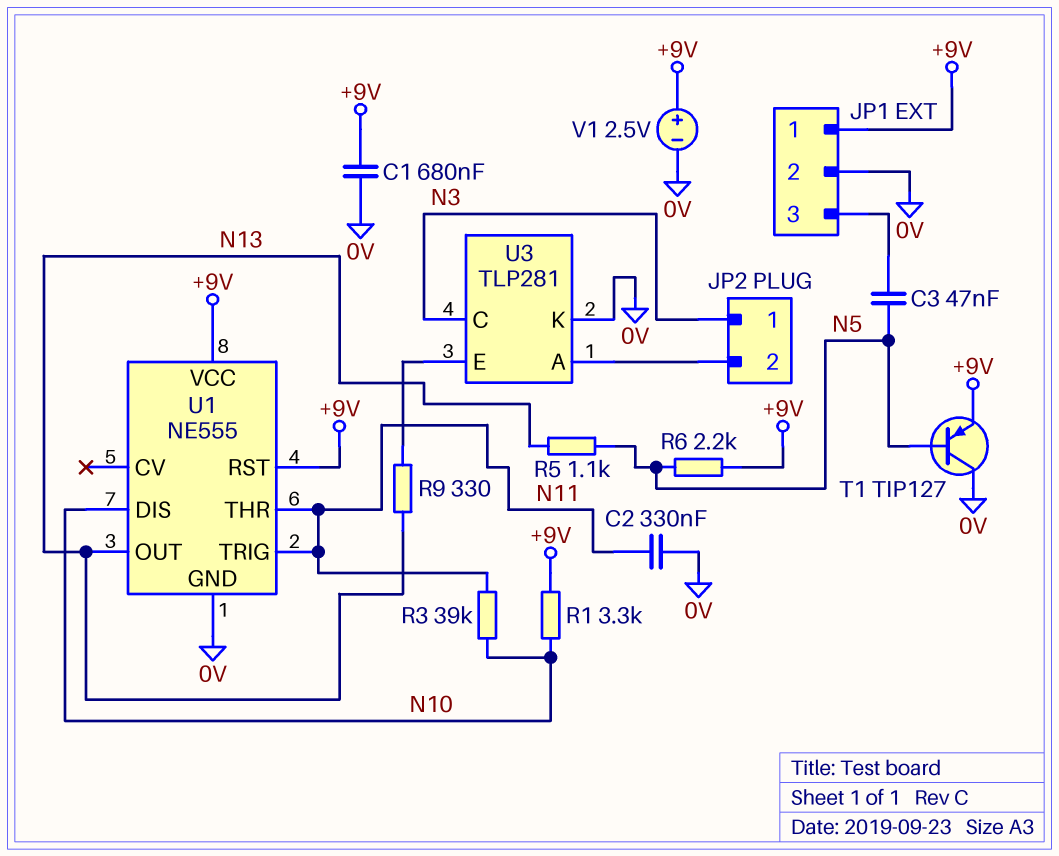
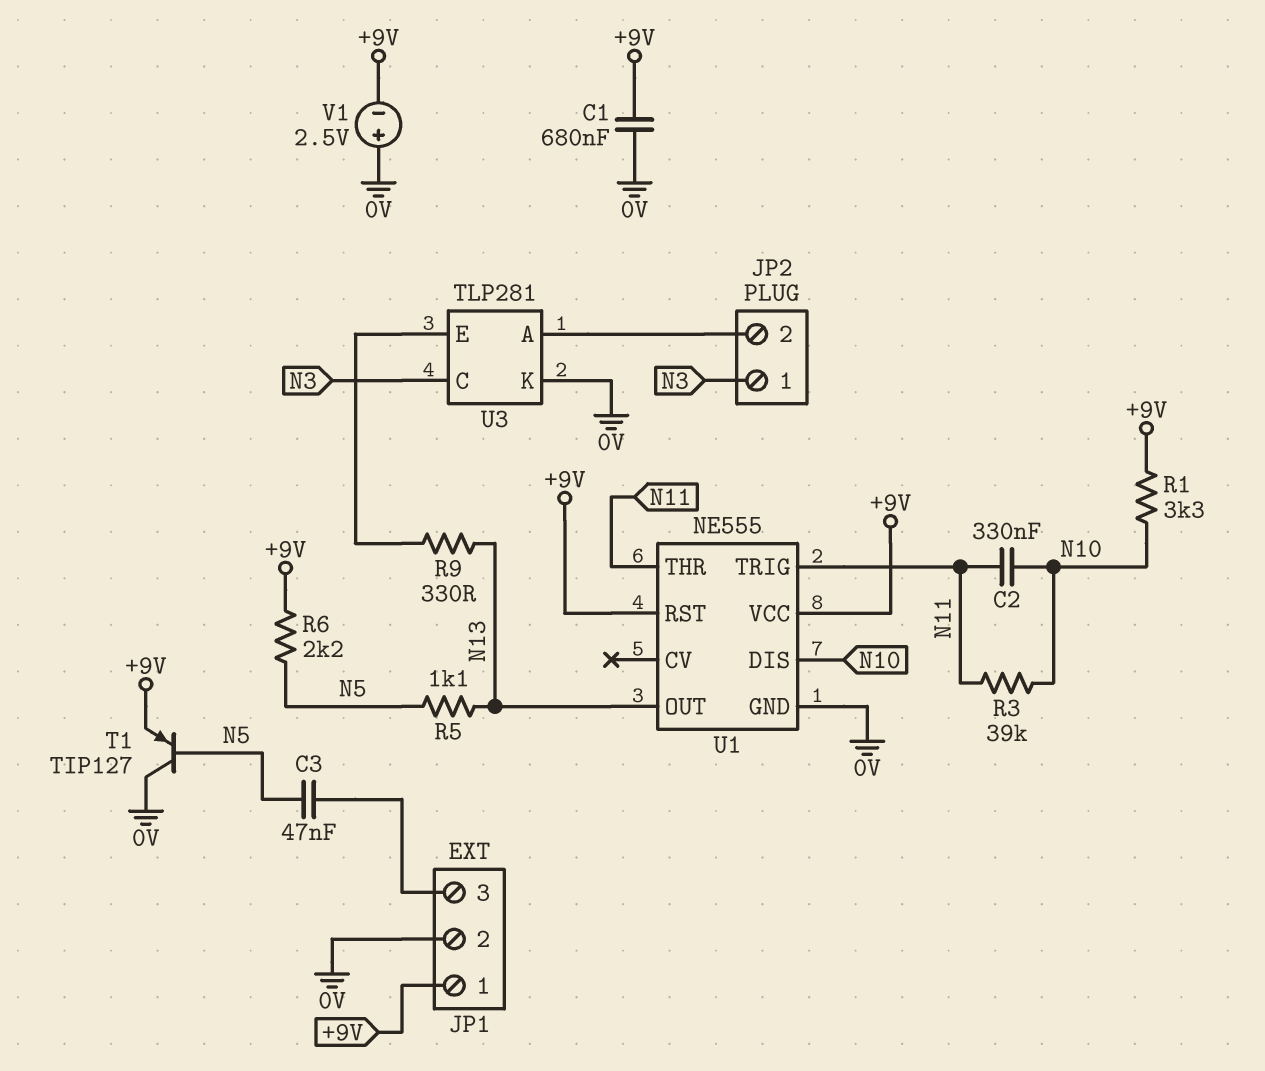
C2: 330nF (0V, N11) -> 330nF (N10, N11)
V1: 2.5V (plus +9V, minus 0V) -> 2.5V (plus 0V, minus +9V)

